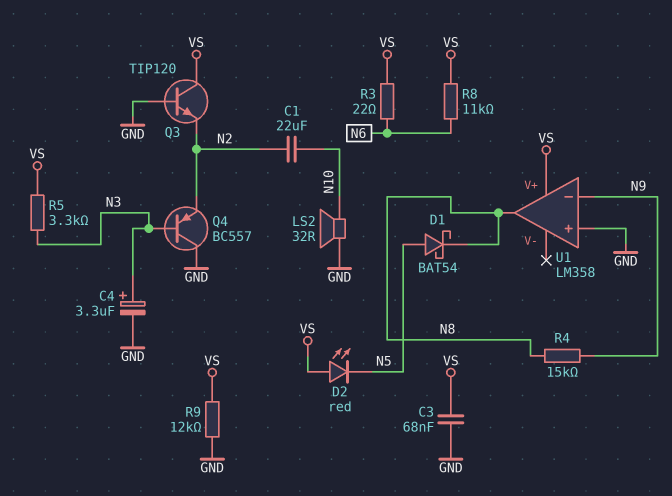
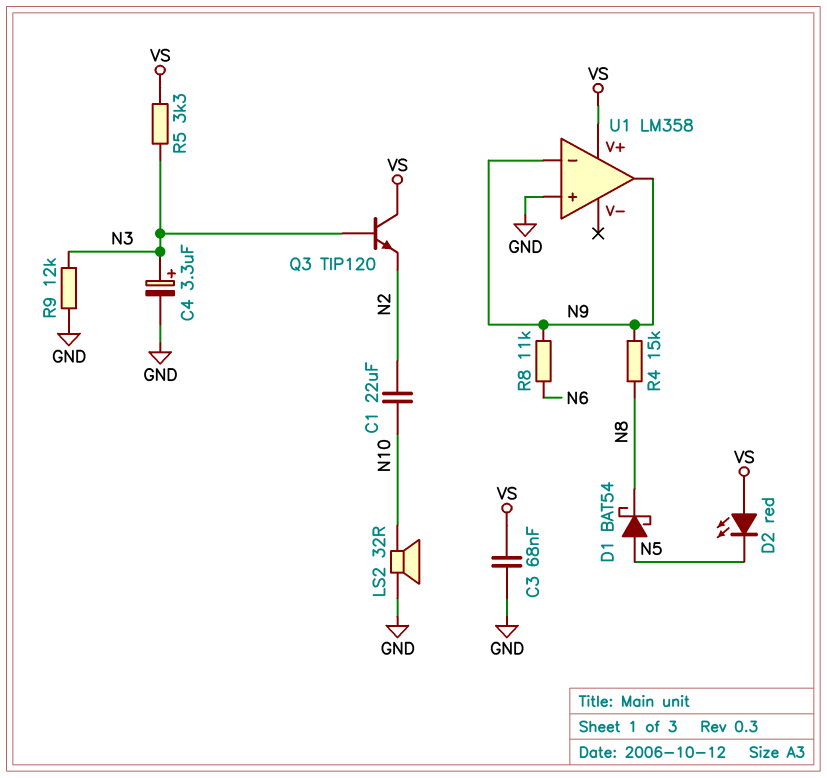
Q3: NPN TIP120 (B GND, C VS, E N2) -> NPN TIP120 (B N3, C VS, E N2)
Q4: PNP BC557 (B N3, C GND, E N2) -> none
R3: 22 (N6, VS) -> none
R8: 11k (N6, VS) -> 11k (N6, N9)
R9: 12k (GND, VS) -> 12k (GND, N3)
U1 pin out: N8 -> N9

